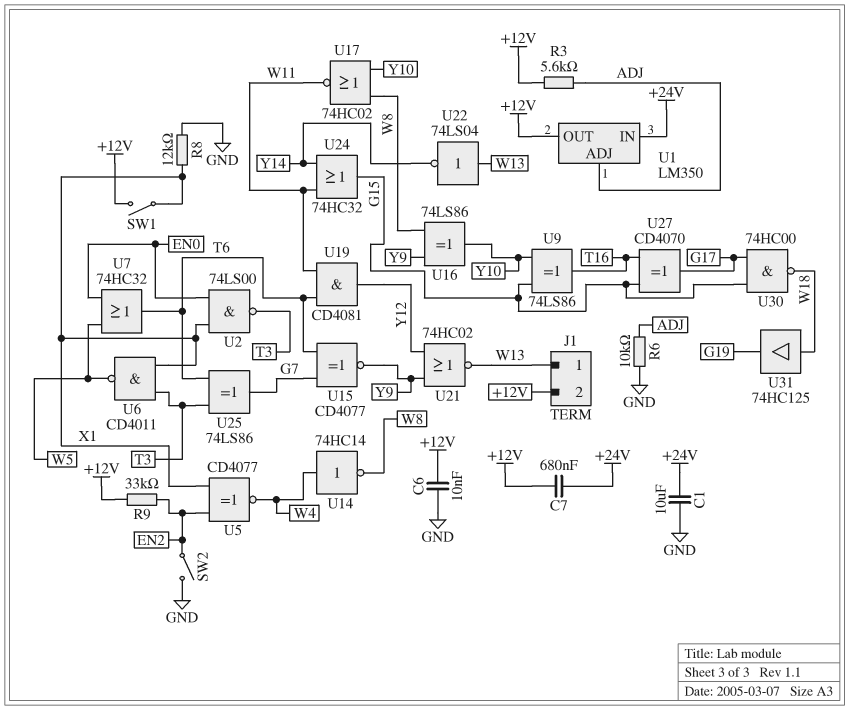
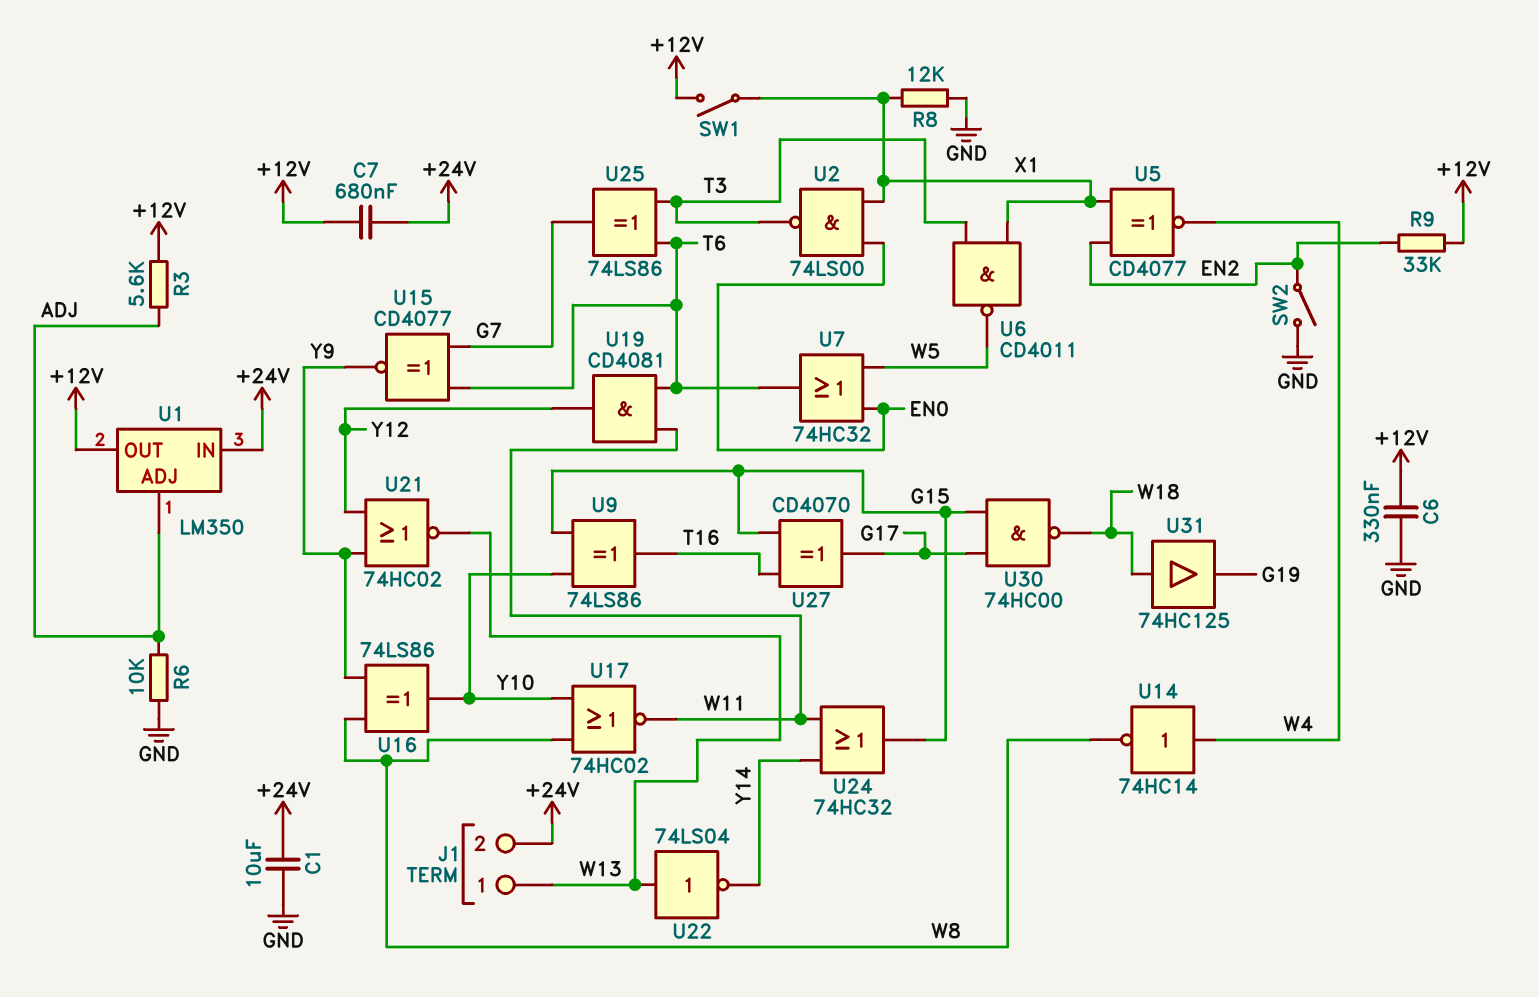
C6: 10nF (+12V, GND) -> 330nF (+12V, GND)
J1 pin 2: +12V -> +24V

